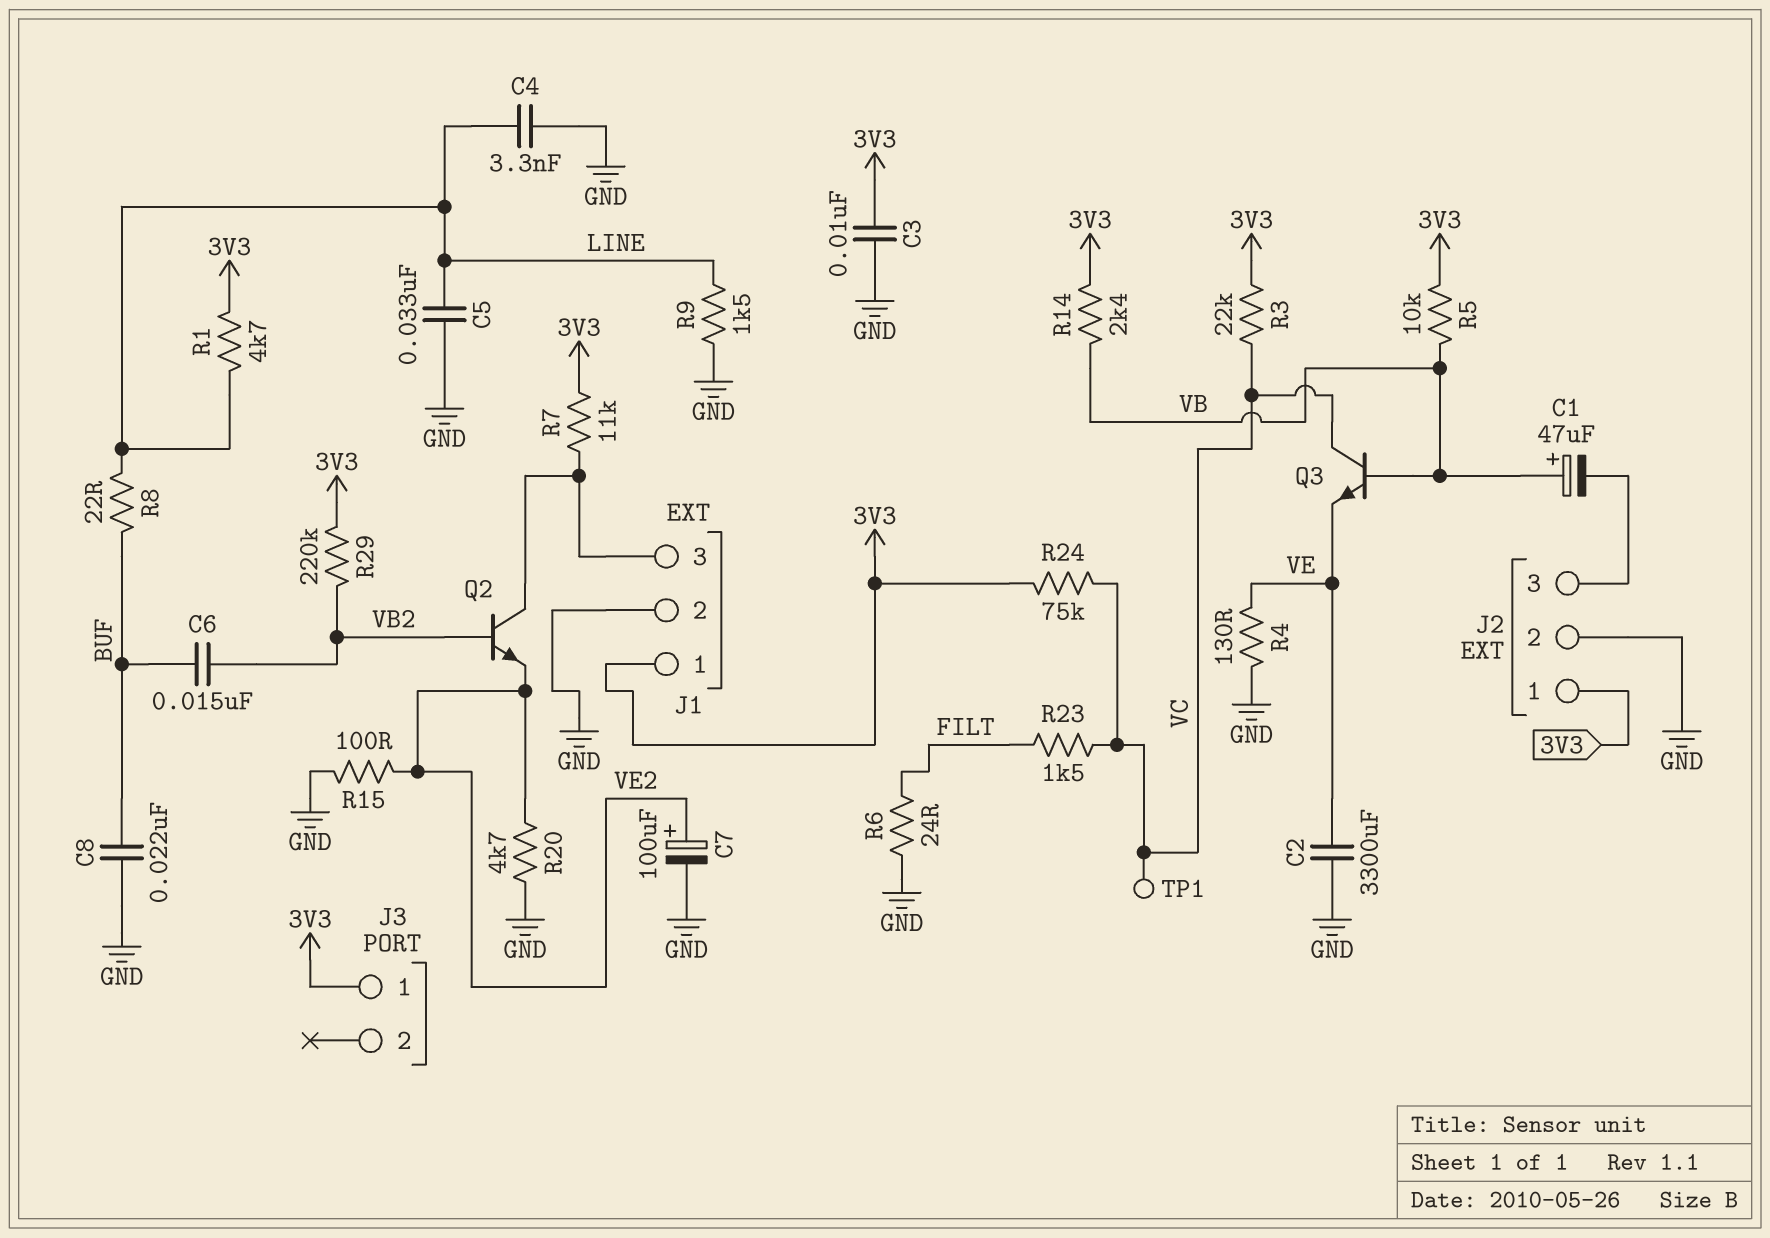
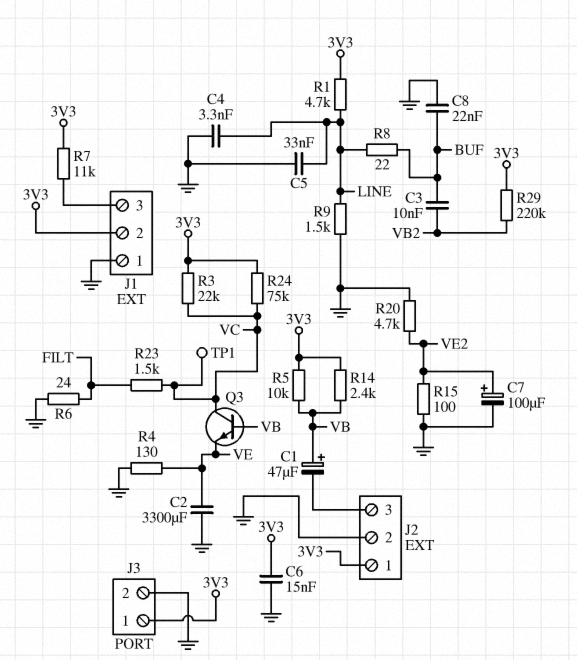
C3: 10nF (3V3, GND) -> 10nF (BUF, VB2)
C6: 15nF (BUF, VB2) -> 15nF (3V3, GND)
J1 pin 1: 3V3 -> GND
J1 pin 2: GND -> 3V3
J3 pin 2: none -> GND
Q2: NPN (B VB2, C J1/3, E VE2) -> none

